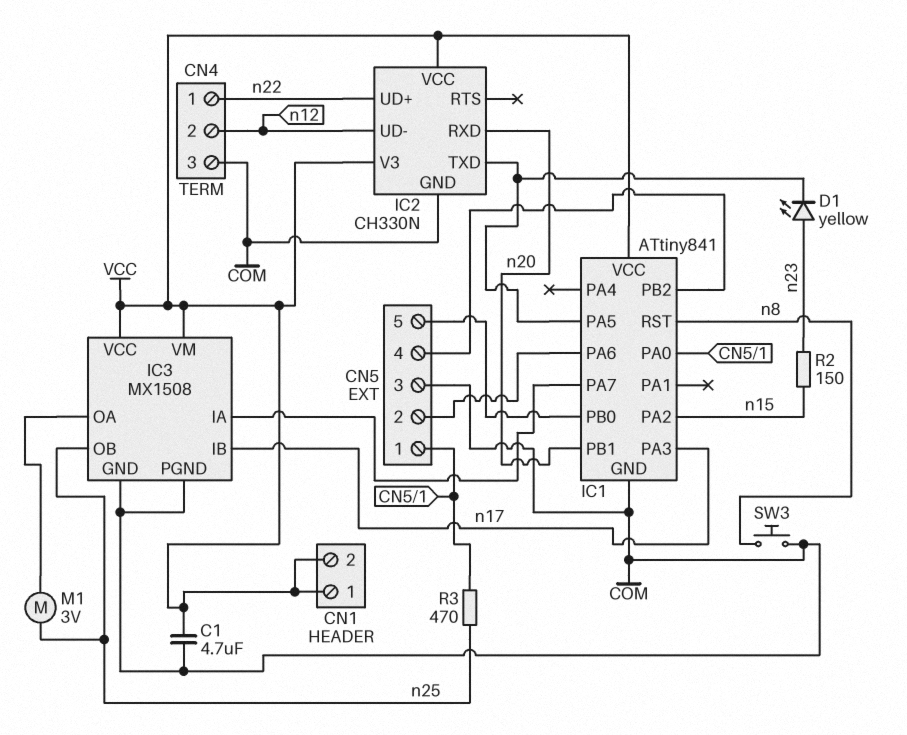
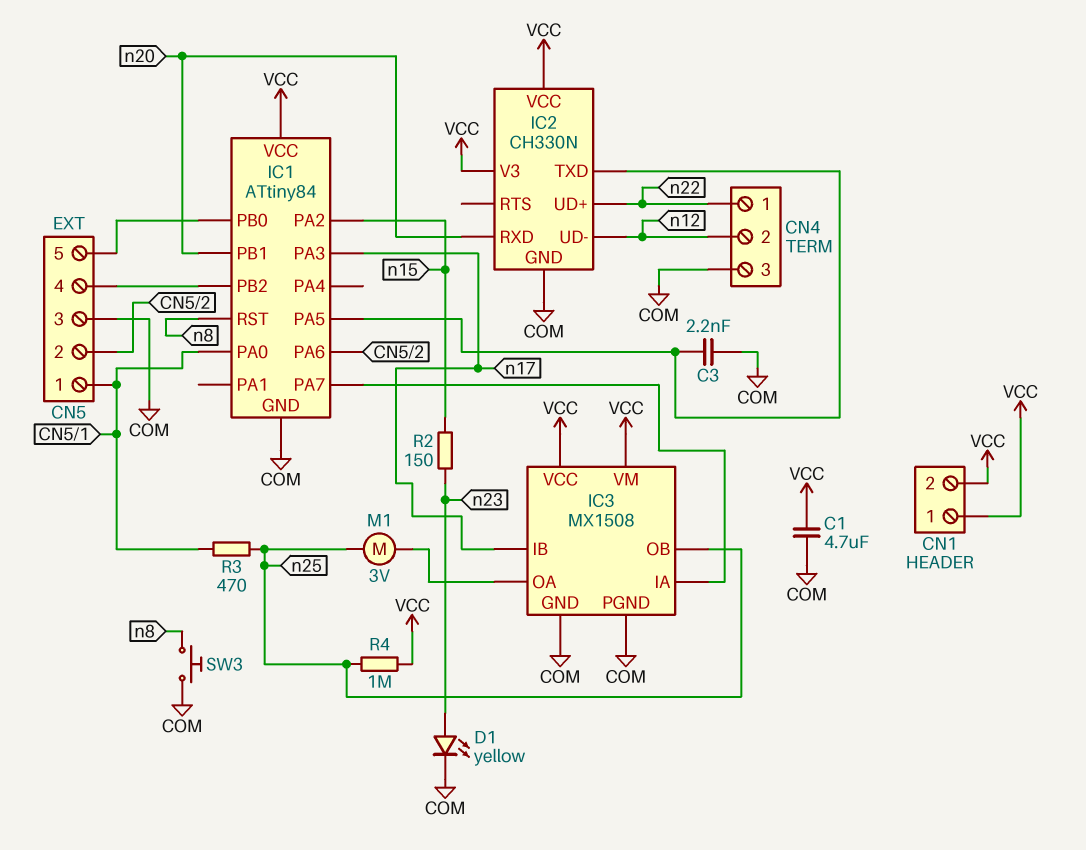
C3: none -> 2.2nF (COM, IC1/PA5)
D1: LED yellow (A n23, K IC1/PA5) -> LED yellow (A n23, K COM)
IC1: ATtiny841 -> ATtiny84
R4: none -> 1M (VCC, n25)

